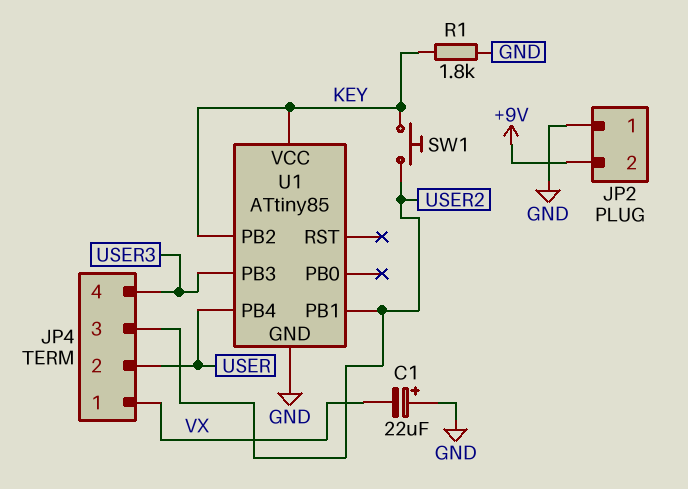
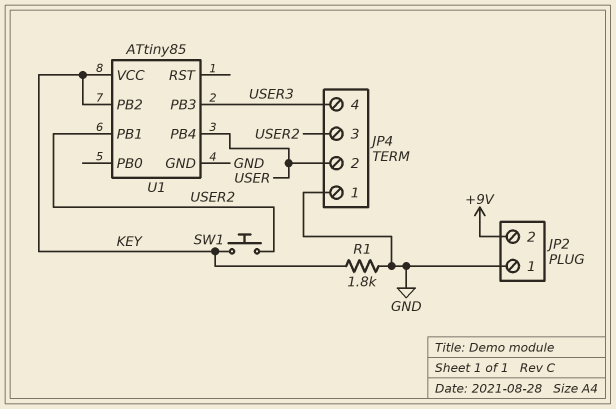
C1: 22uF (plus GND, minus VX) -> none
JP4 pin 1: VX -> GND

